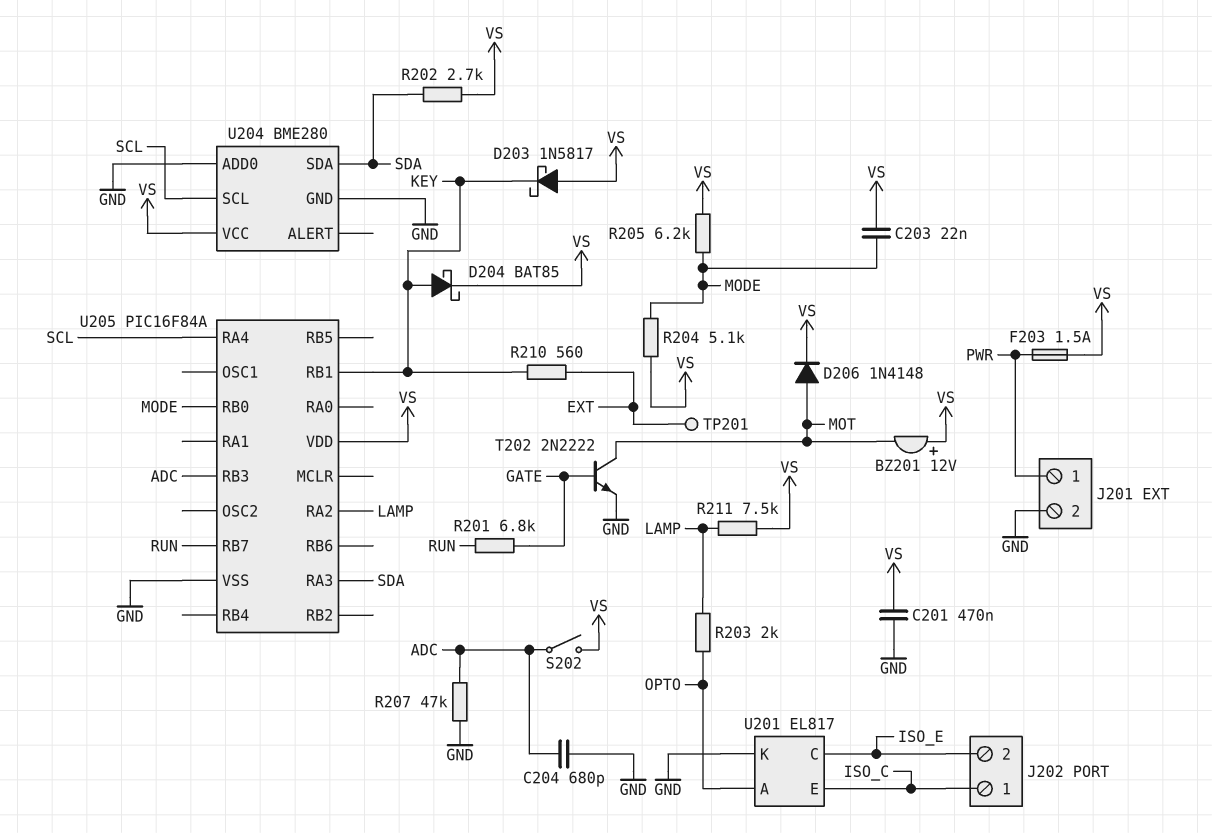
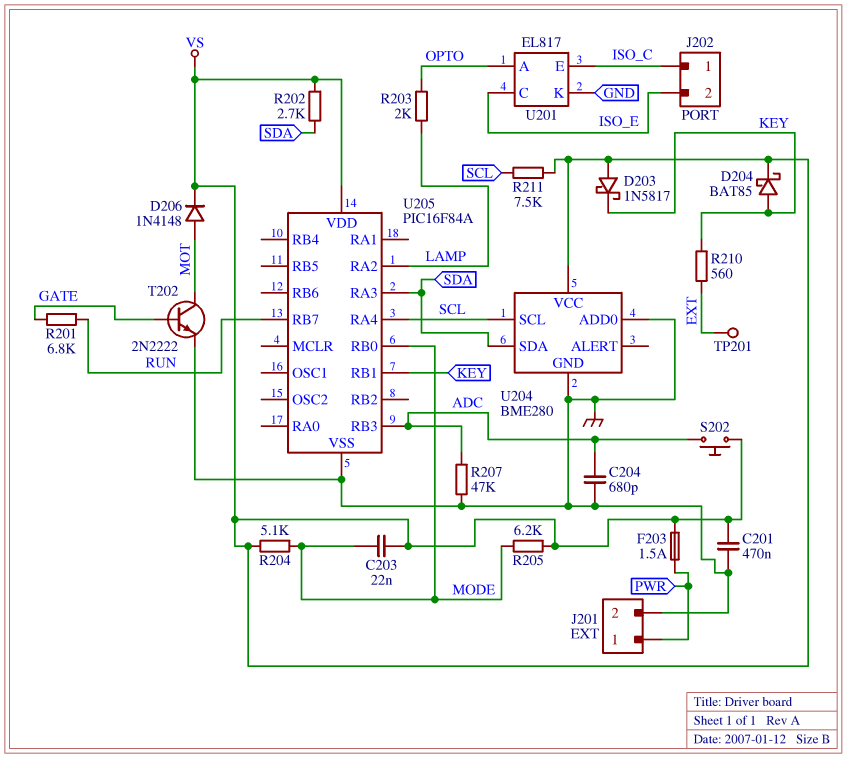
BZ201: buzzer 12V (plus VS, minus MOT) -> none
R211: 7.5k (LAMP, VS) -> 7.5k (SCL, VS)
S202: switch (ADC, VS) -> button (ADC, VS)

